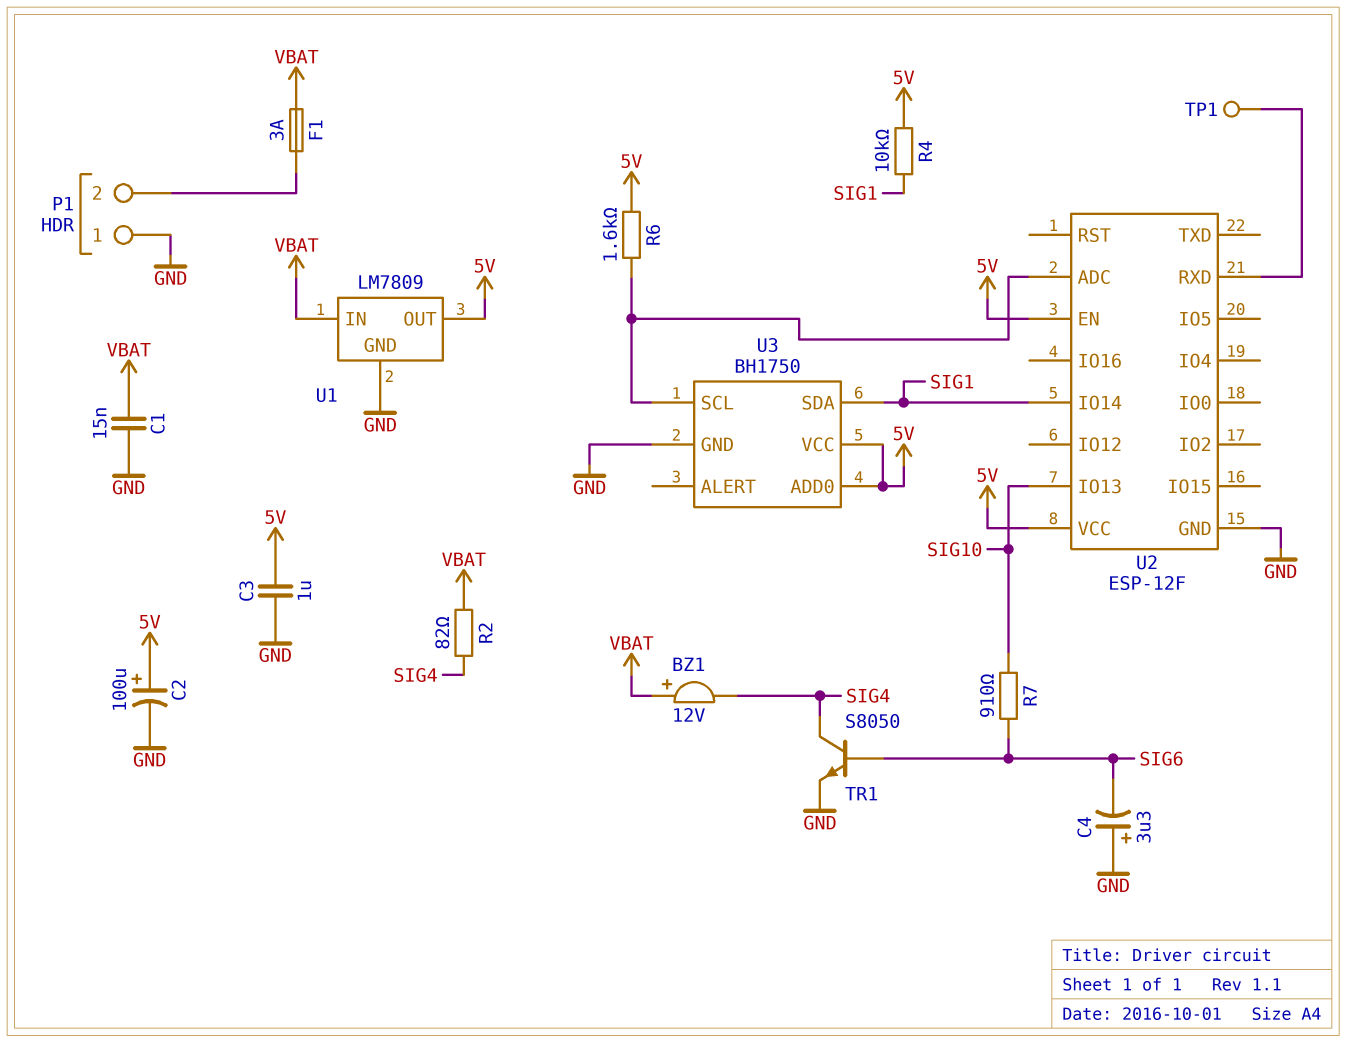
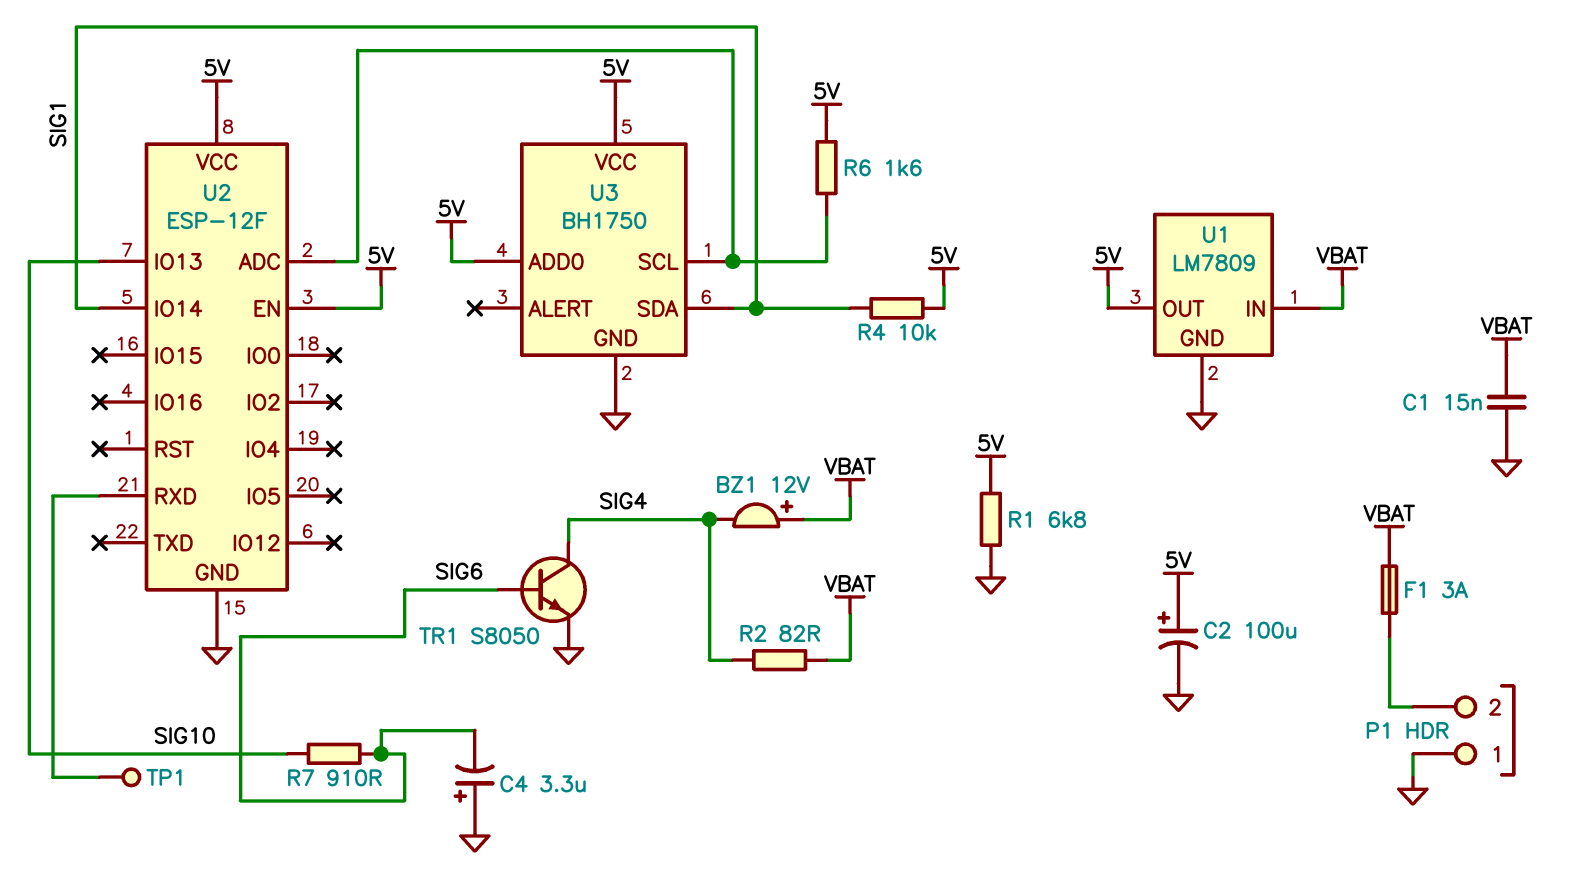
C3: 1uF (5V, GND) -> none
R1: none -> 6.8k (5V, GND)

